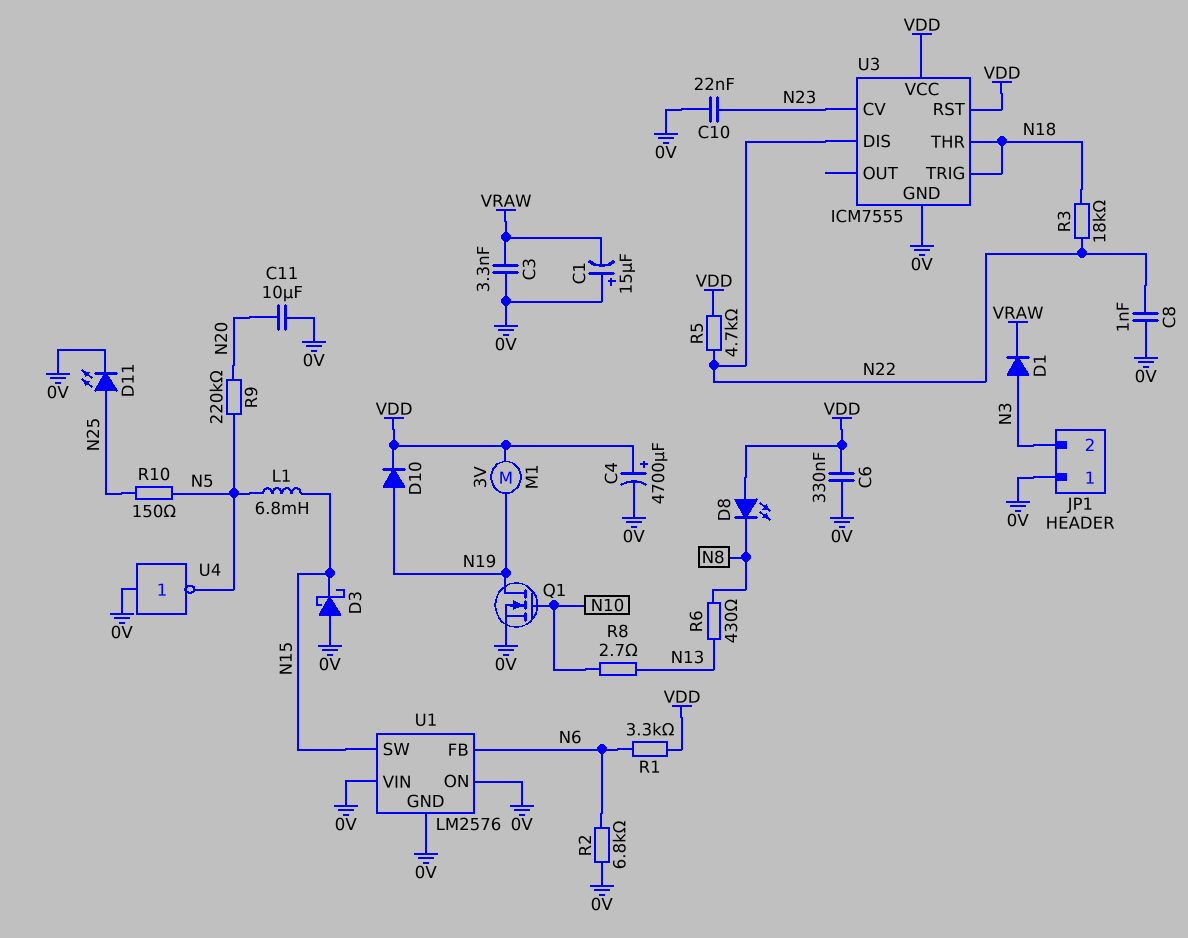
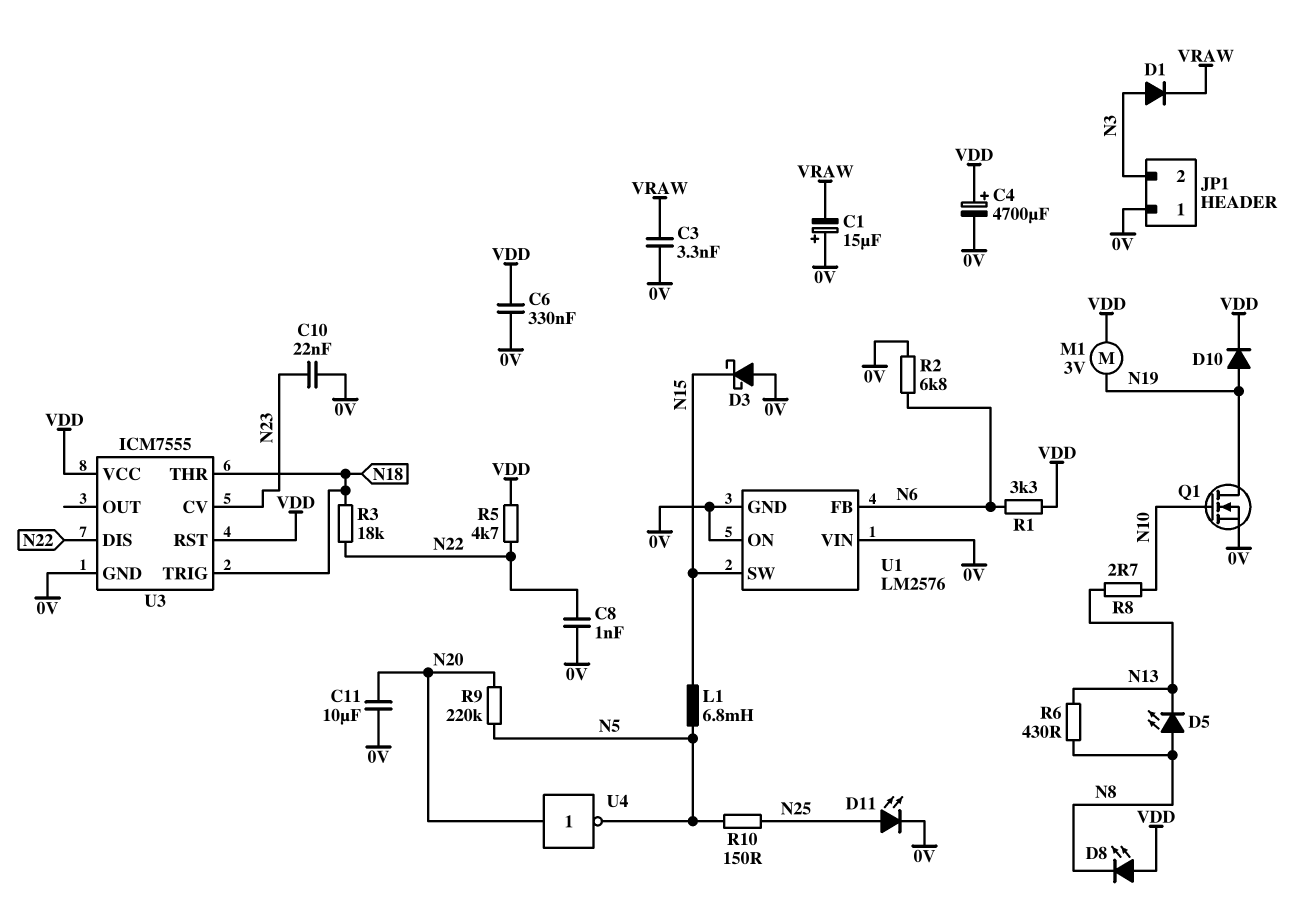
D5: none -> LED (A N8, K N13)
U4: NOT (in 0V, out N5) -> NOT (in N20, out N5)

